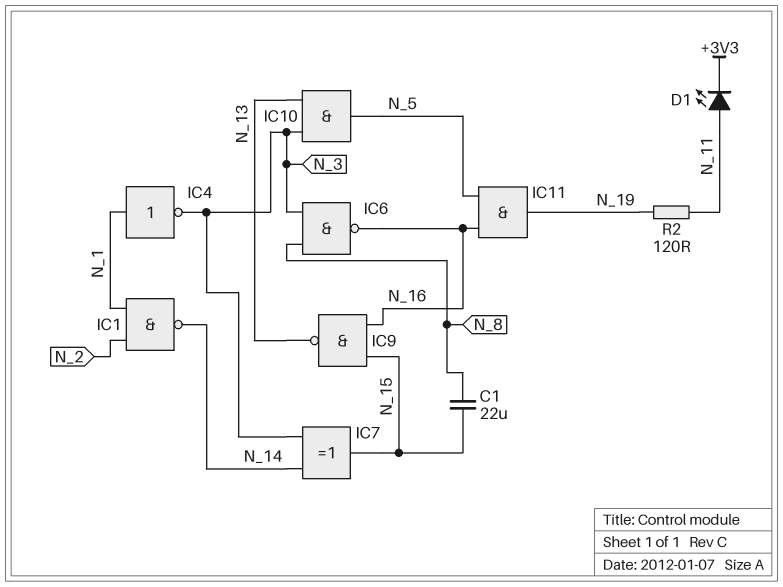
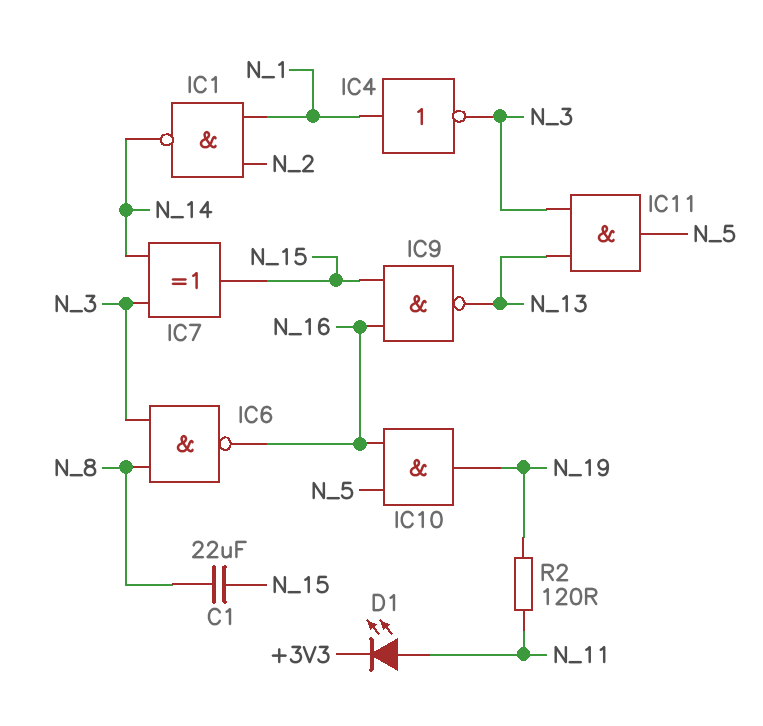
IC10: AND (in N_3, in N_13, out N_5) -> AND (in N_5, in N_16, out N_19)
IC11: AND (in N_5, in N_16, out N_19) -> AND (in N_3, in N_13, out N_5)

